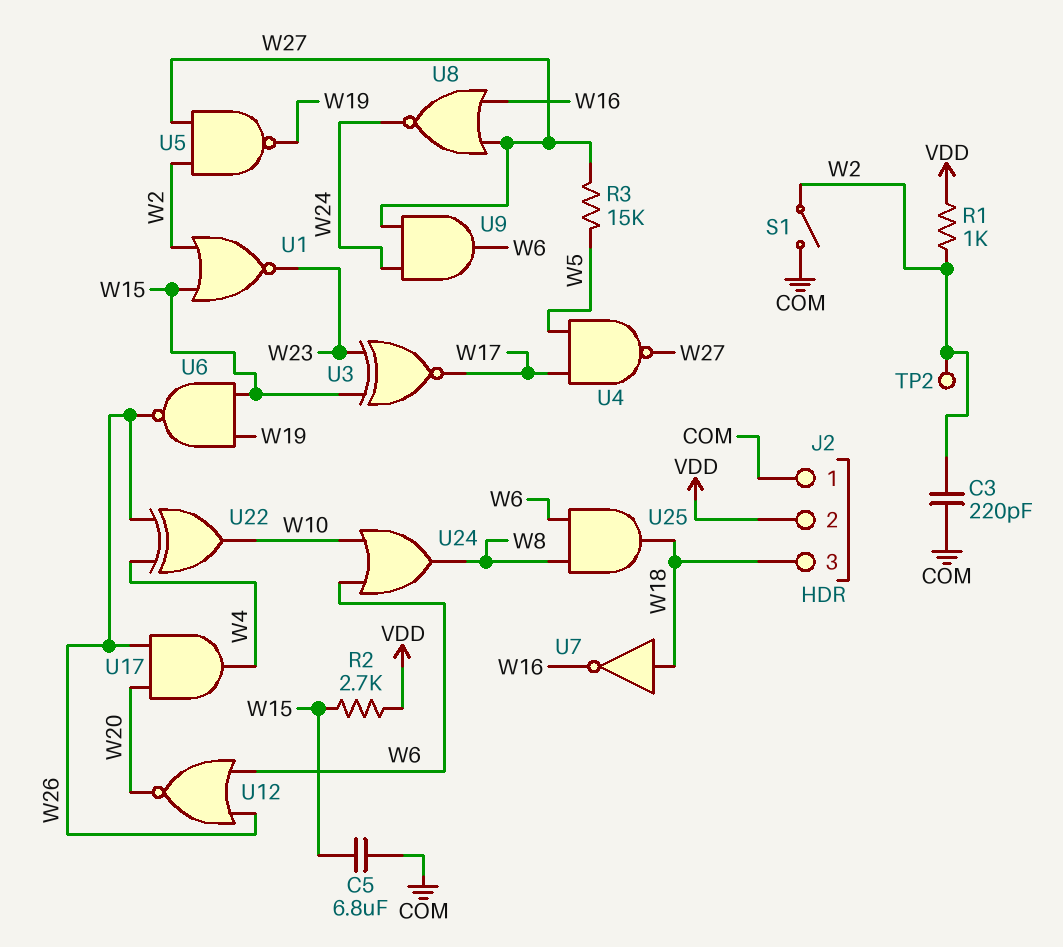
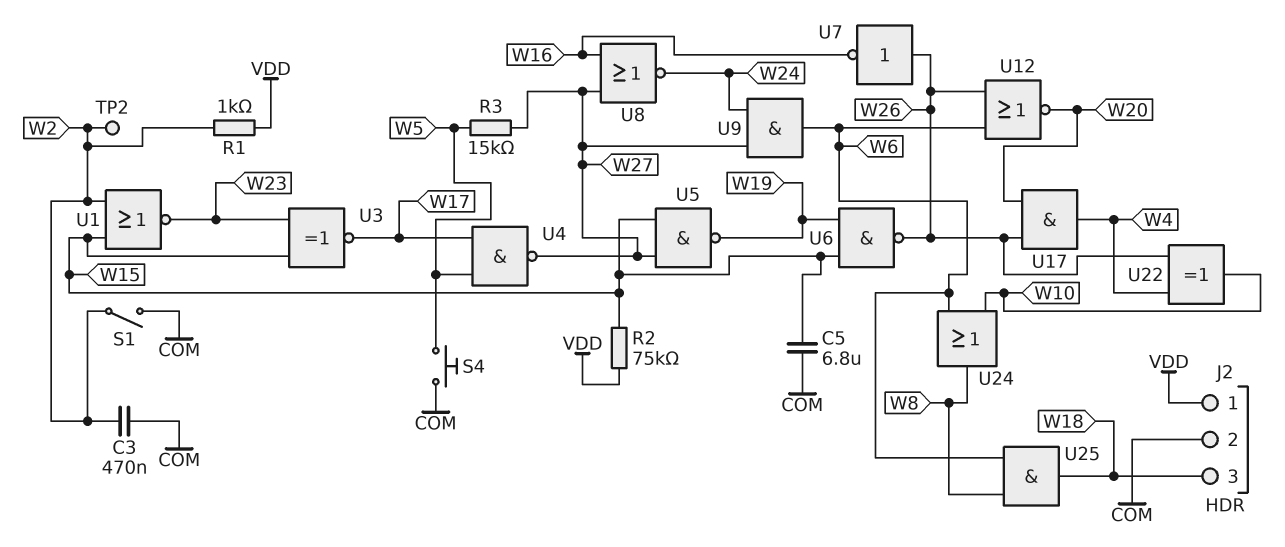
C3: 220pF (COM, W2) -> 470nF (COM, W2)
J2 pin 1: COM -> VDD
J2 pin 2: VDD -> COM
R2: 2.7k (VDD, W15) -> 75k (VDD, W15)
S4: none -> button (COM, W5)
U5: NAND (in W2, in W27, out W19) -> NAND (in W15, in W27, out W19)
U7: NOT (in W18, out W16) -> NOT (in W26, out W16)

